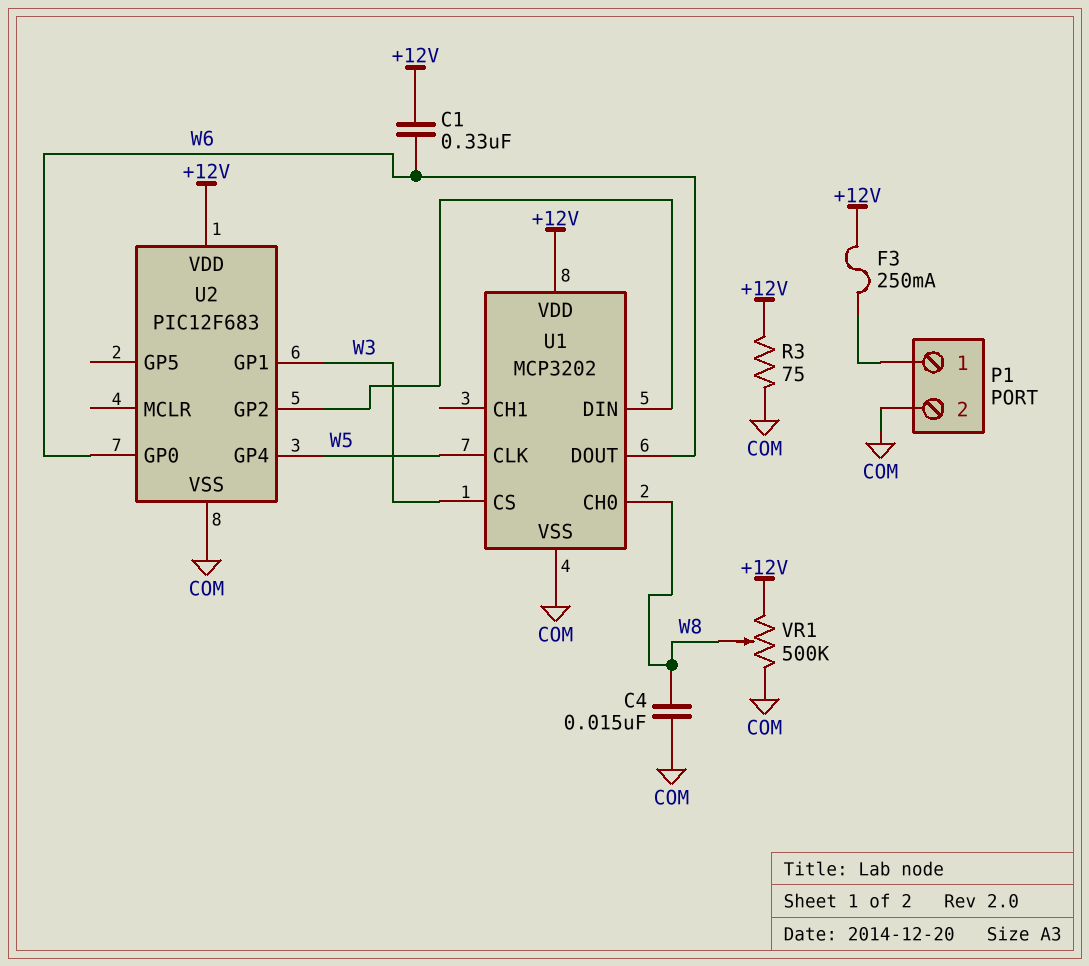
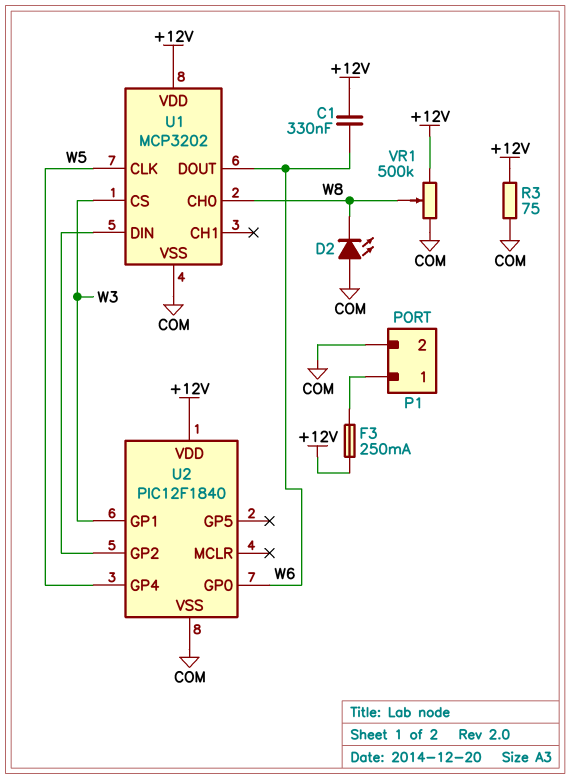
C4: 15nF (COM, W8) -> none
D2: none -> LED (A COM, K W8)
U2: PIC12F683 -> PIC12F1840

